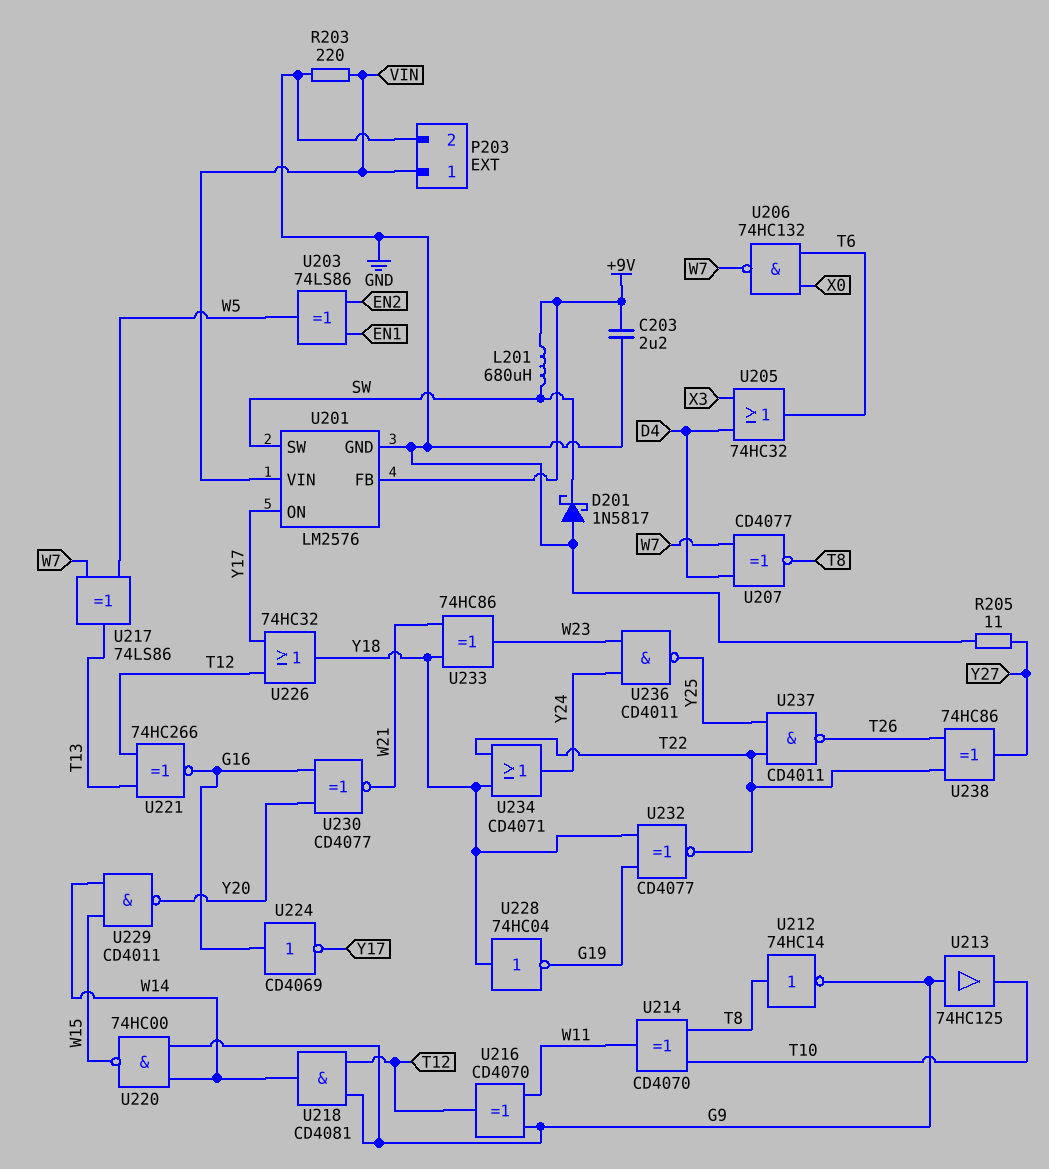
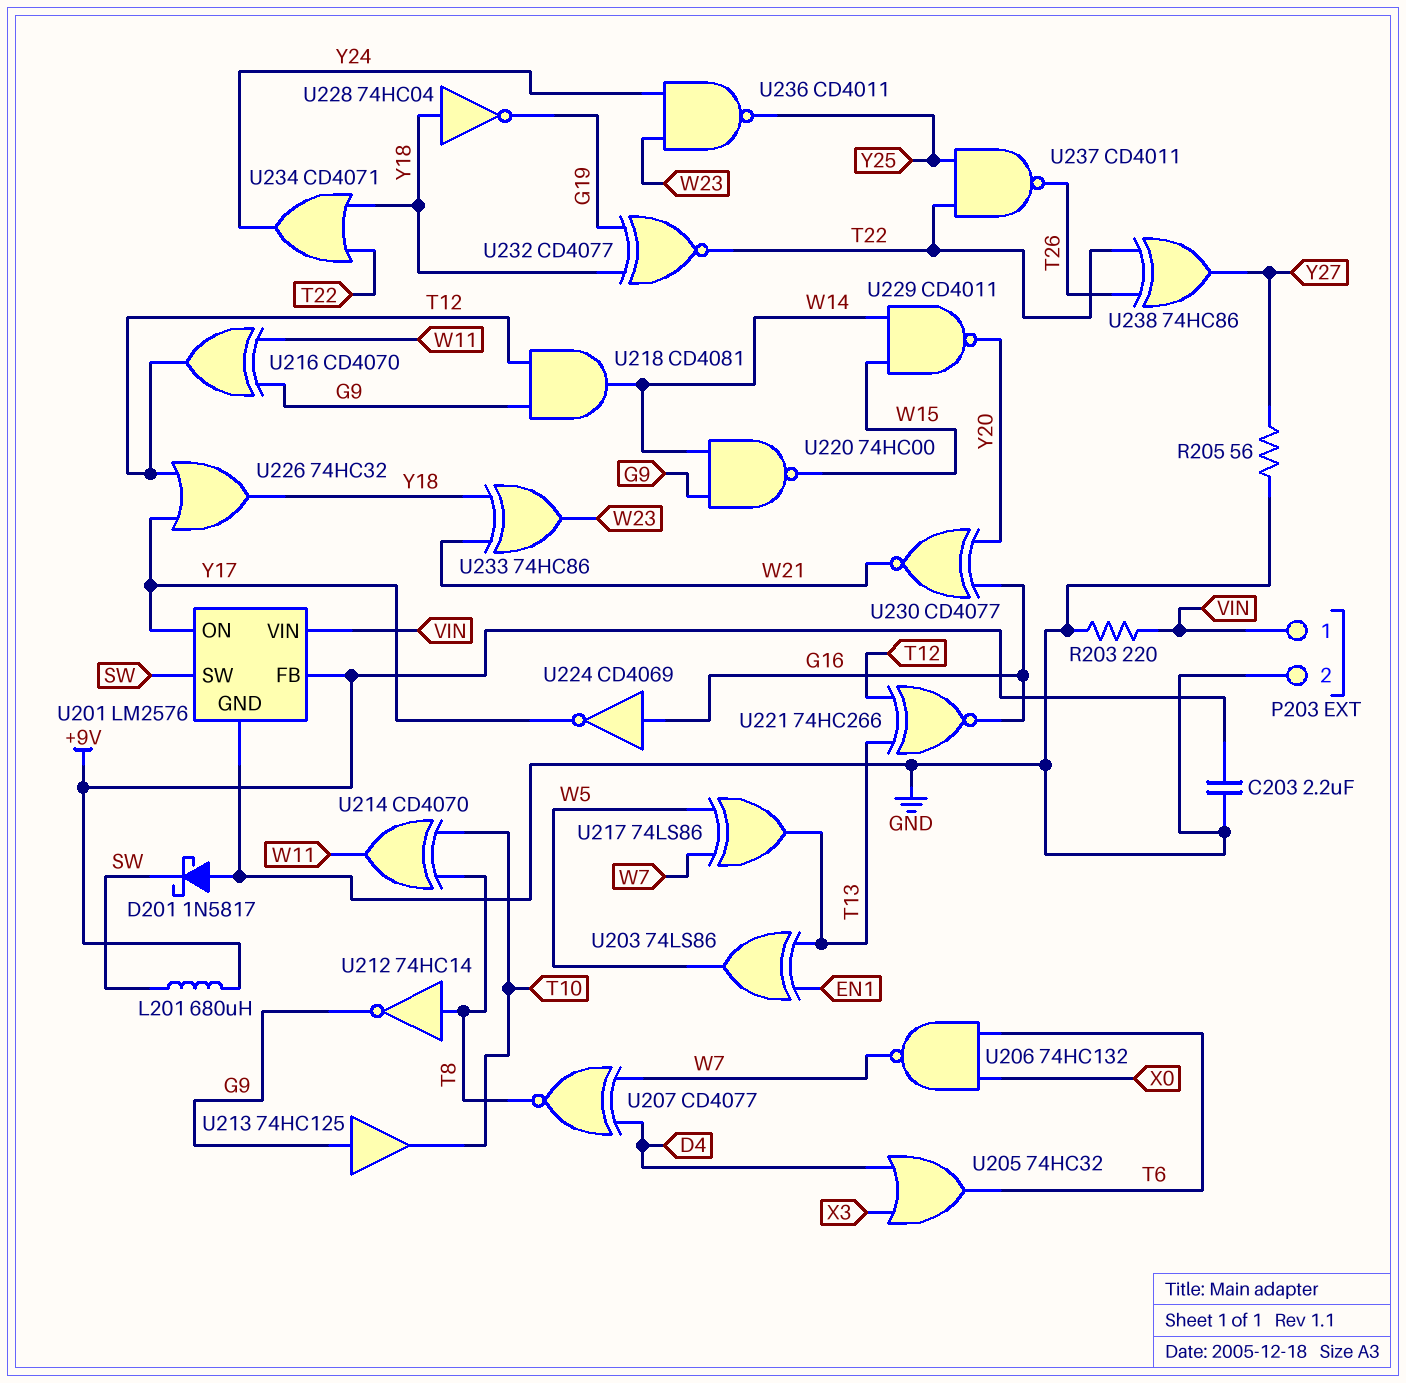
R205: 11 (GND, Y27) -> 56 (GND, Y27)
U203: XOR 74LS86 (in EN1, in EN2, out W5) -> XOR 74LS86 (in EN1, in T13, out W5)

